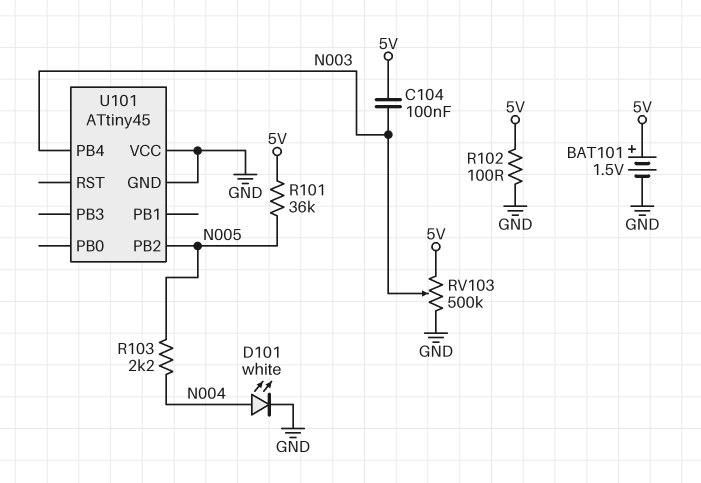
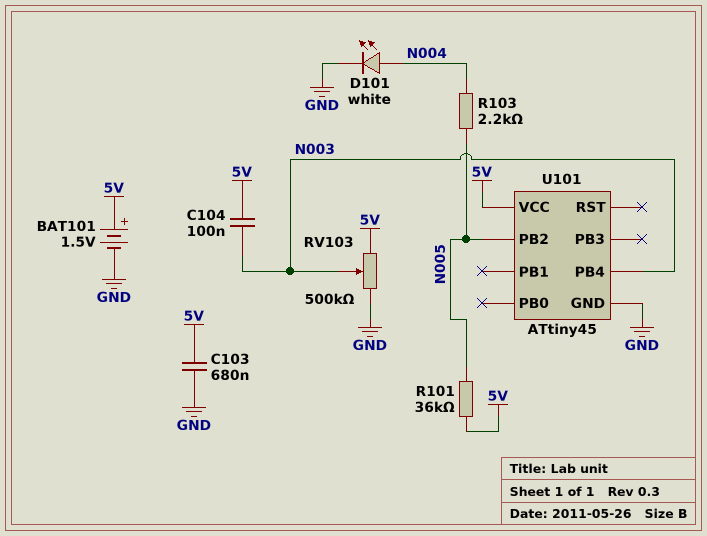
C103: none -> 680nF (5V, GND)
R102: 100 (5V, GND) -> none
U101 pin VCC: GND -> 5V

